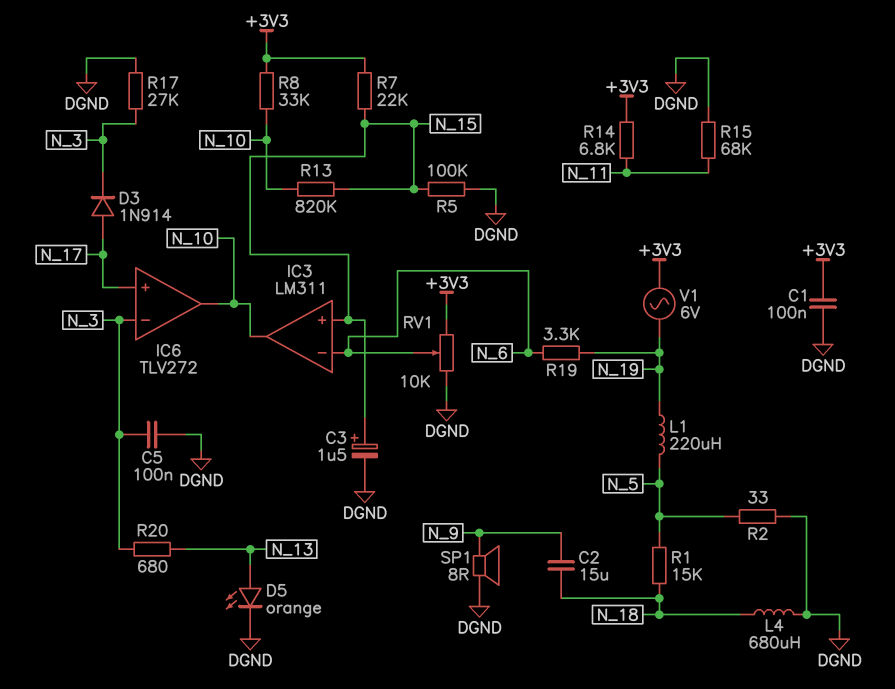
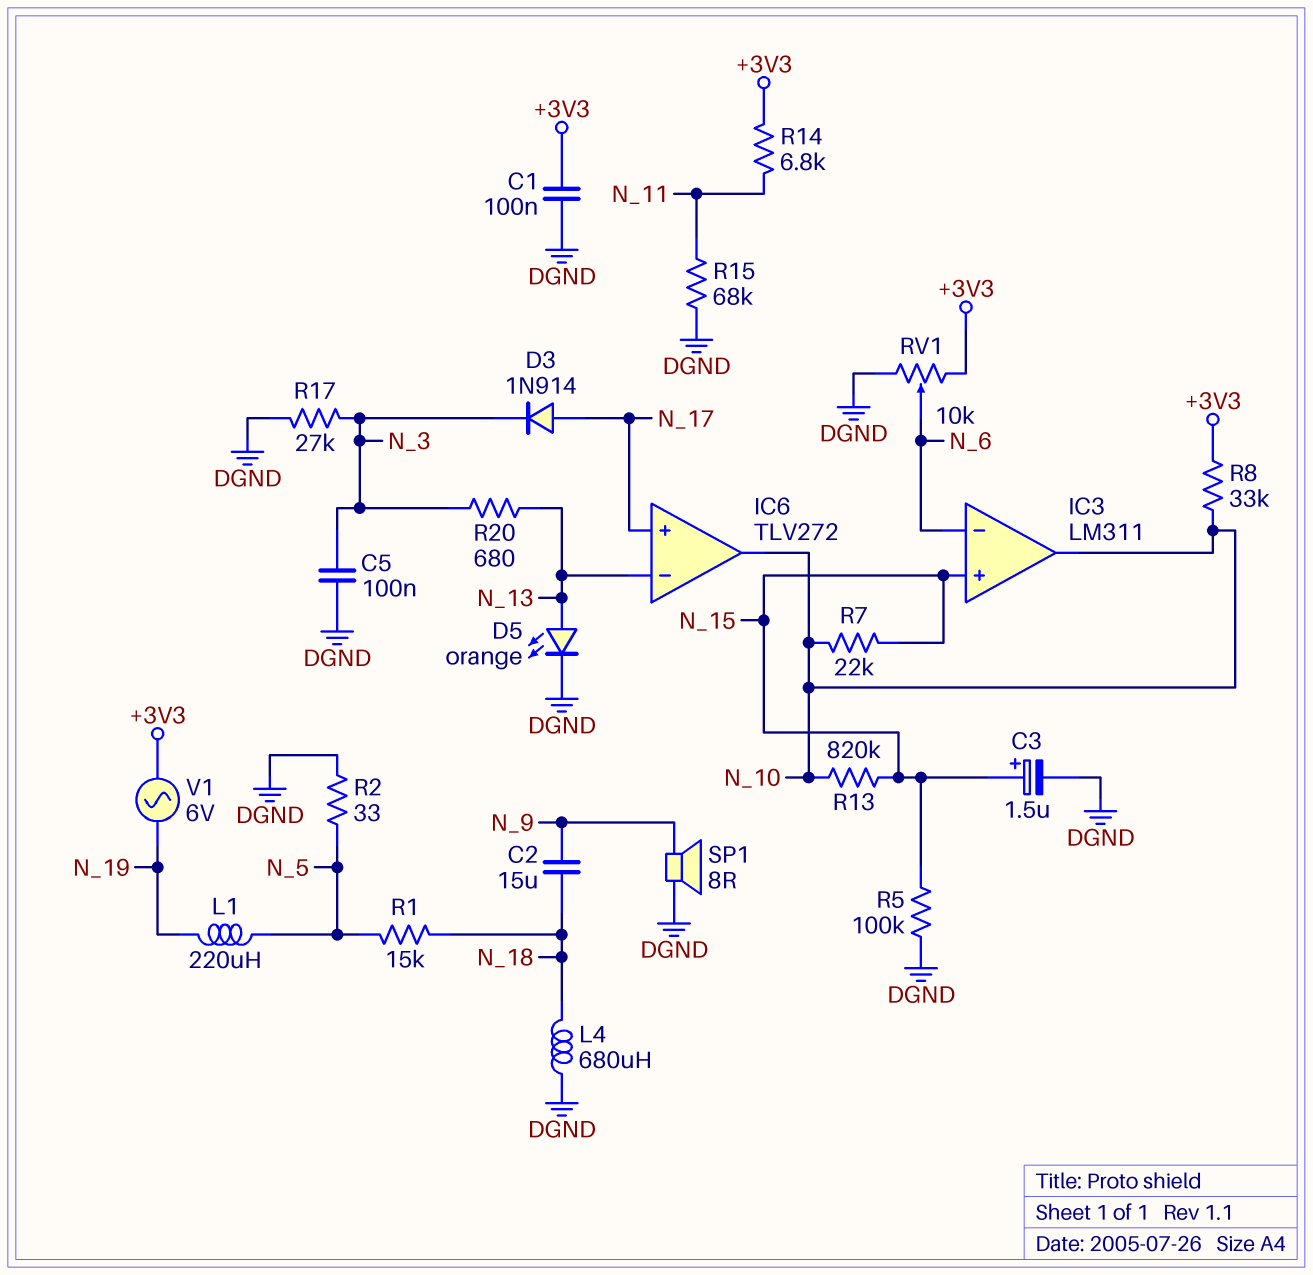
IC6 pin in-: N_3 -> N_13
R7: 22k (+3V3, N_15) -> 22k (N_10, N_15)
R19: 3.3k (N_6, N_19) -> none

